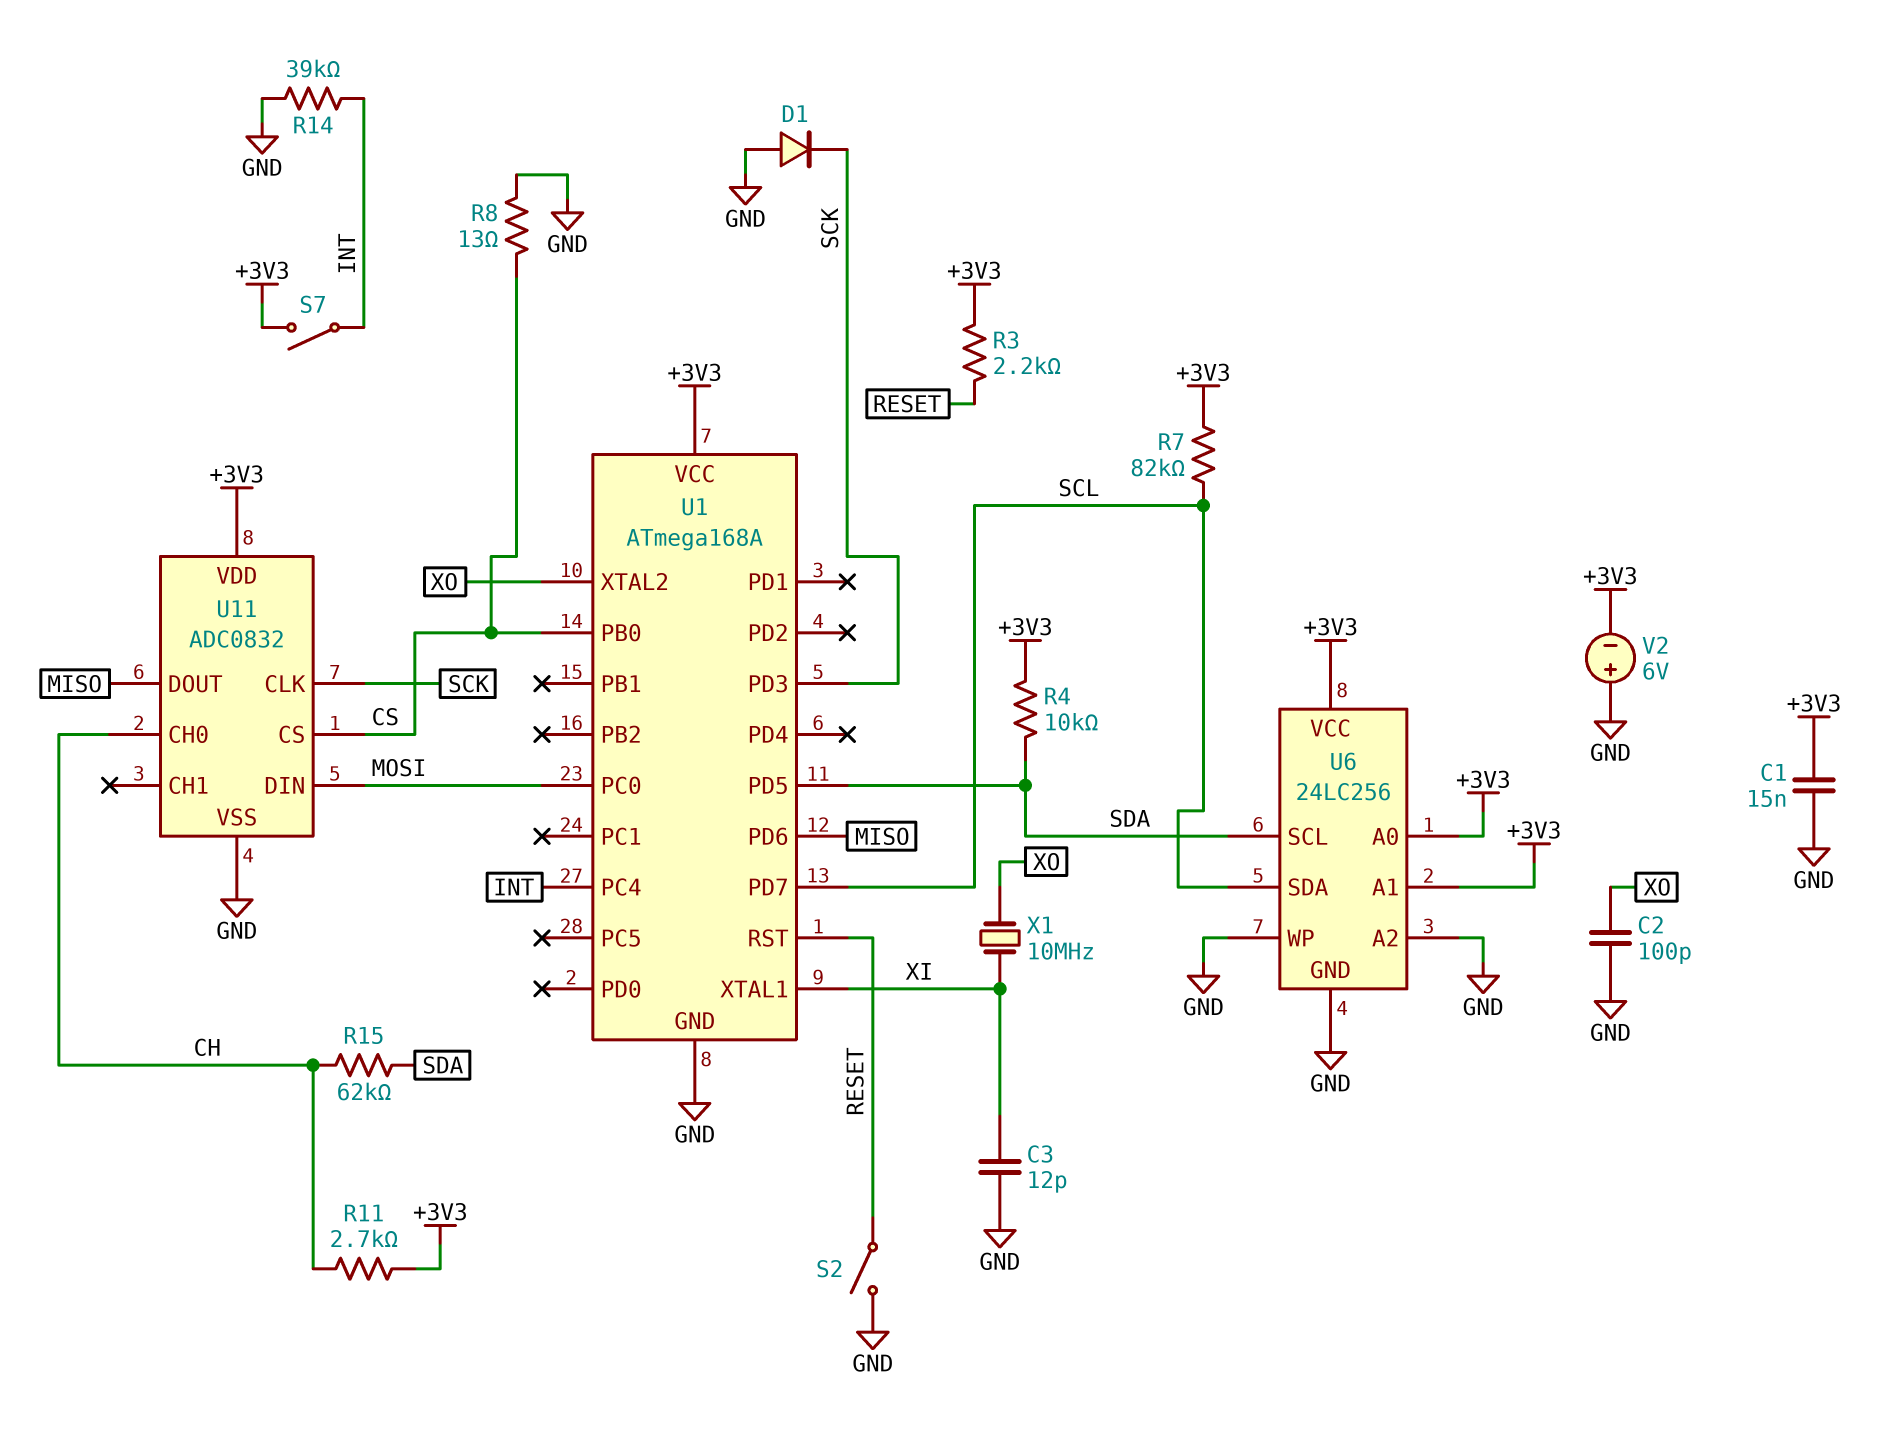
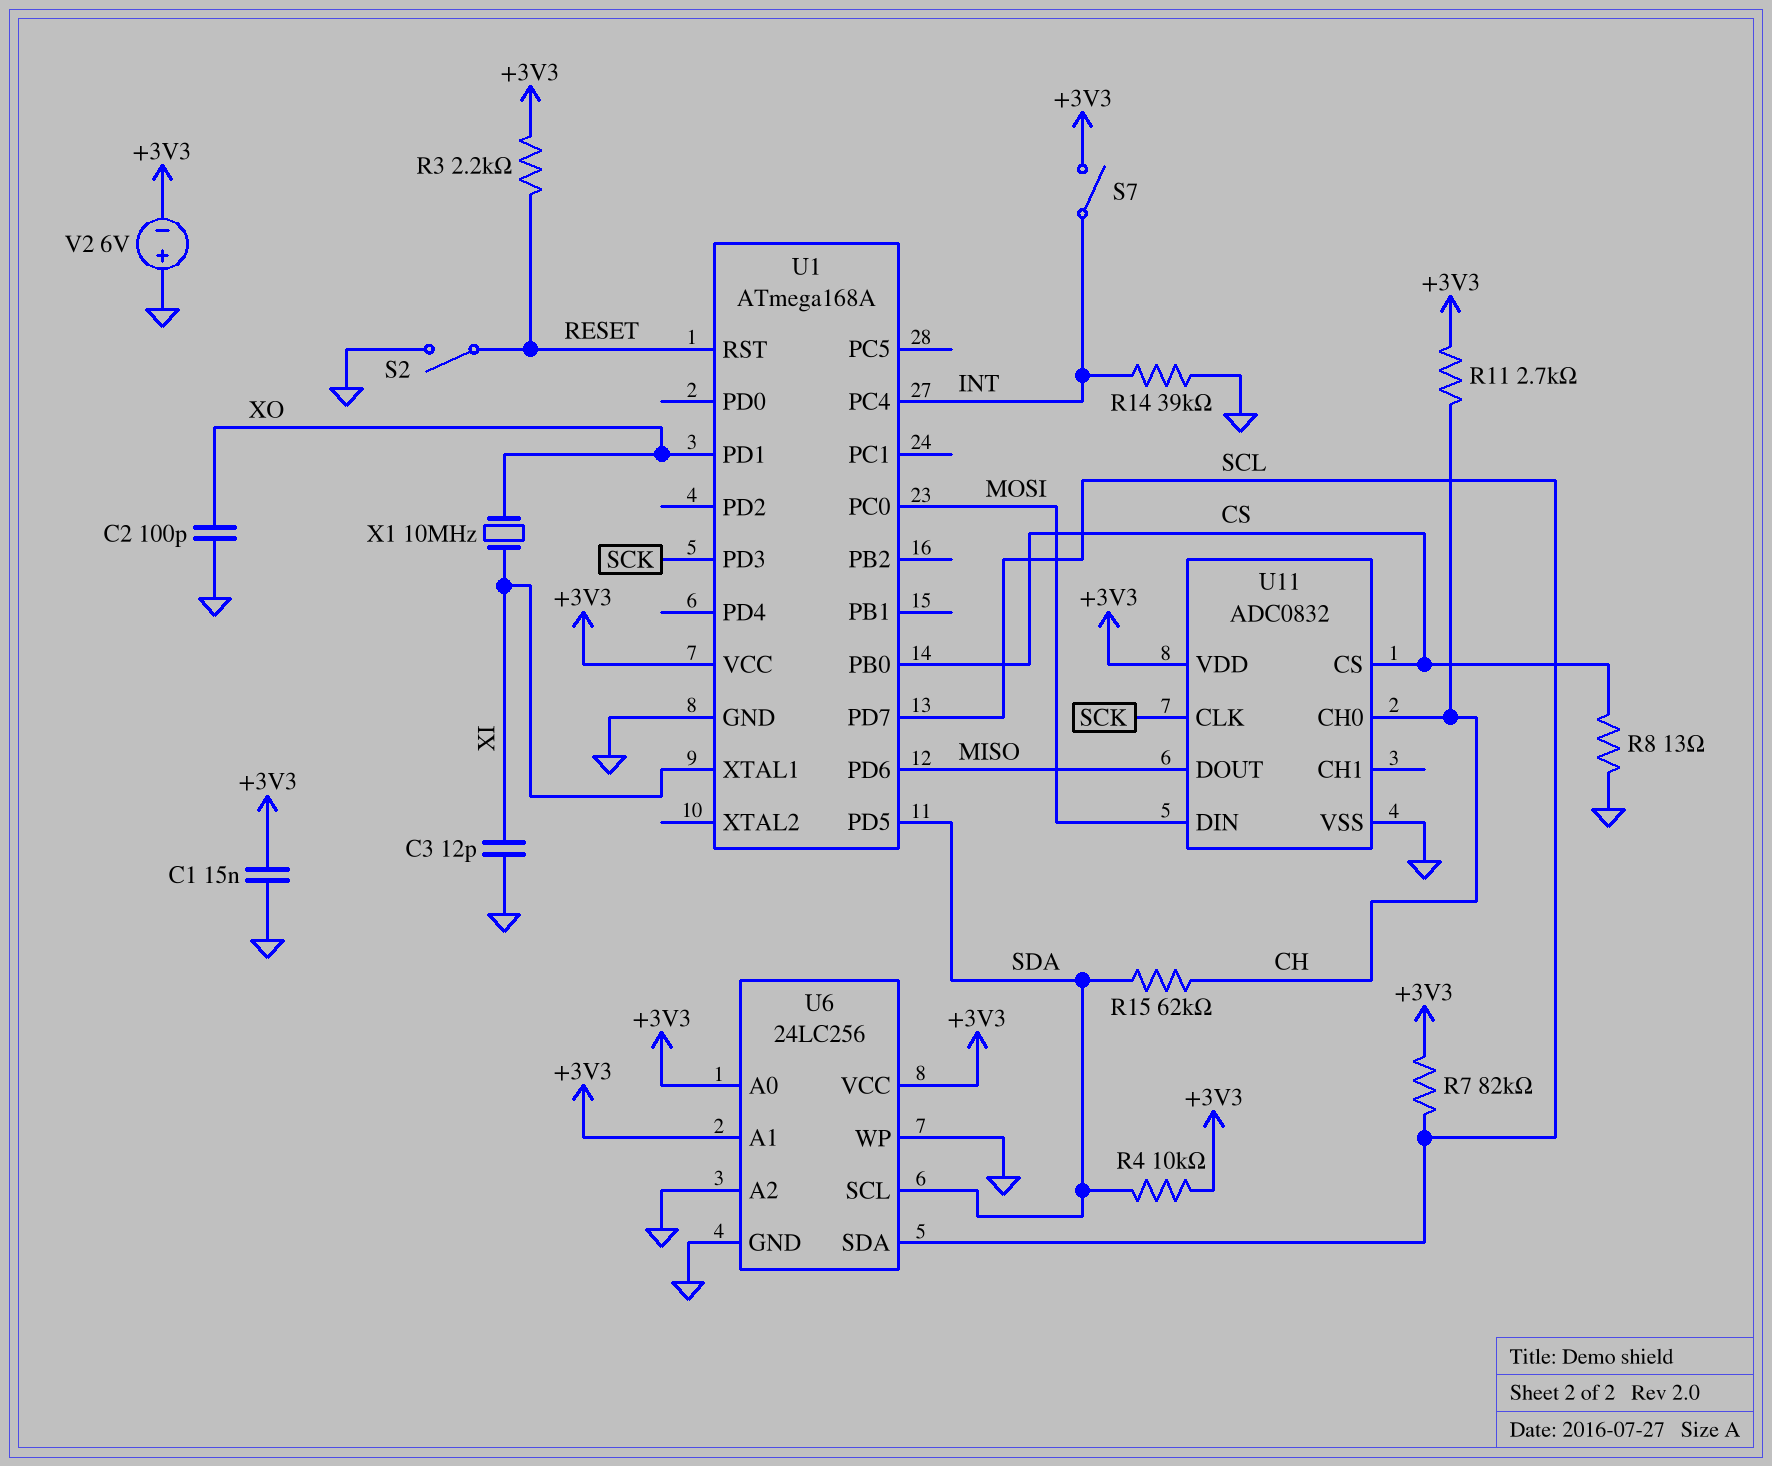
D1: diode (A GND, K SCK) -> none
U1 pin PD1: none -> XO
U1 pin XTAL2: XO -> none

